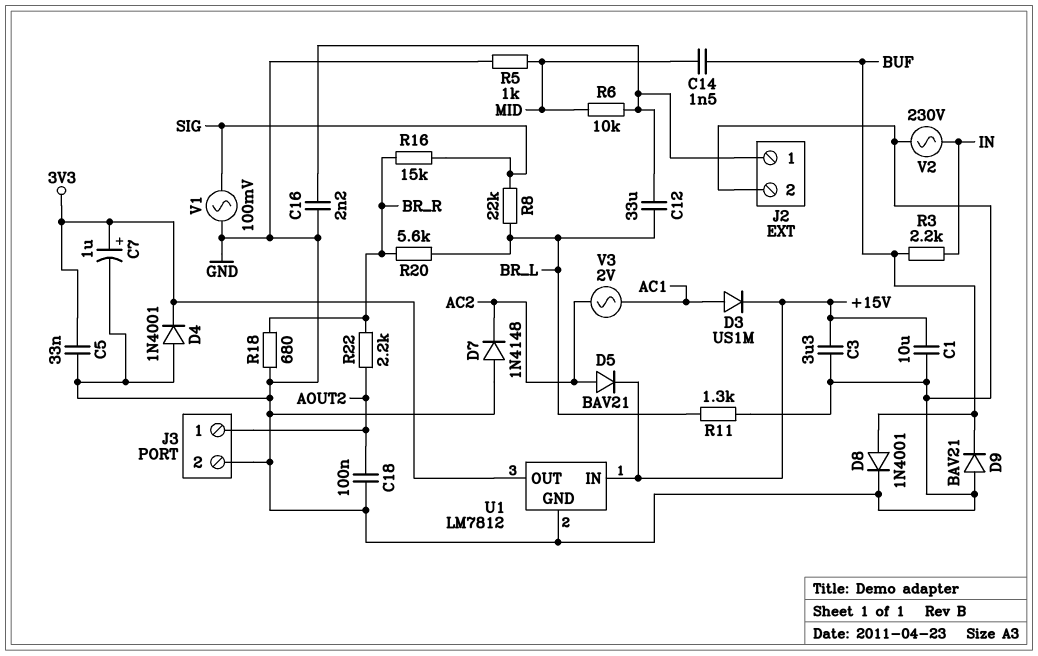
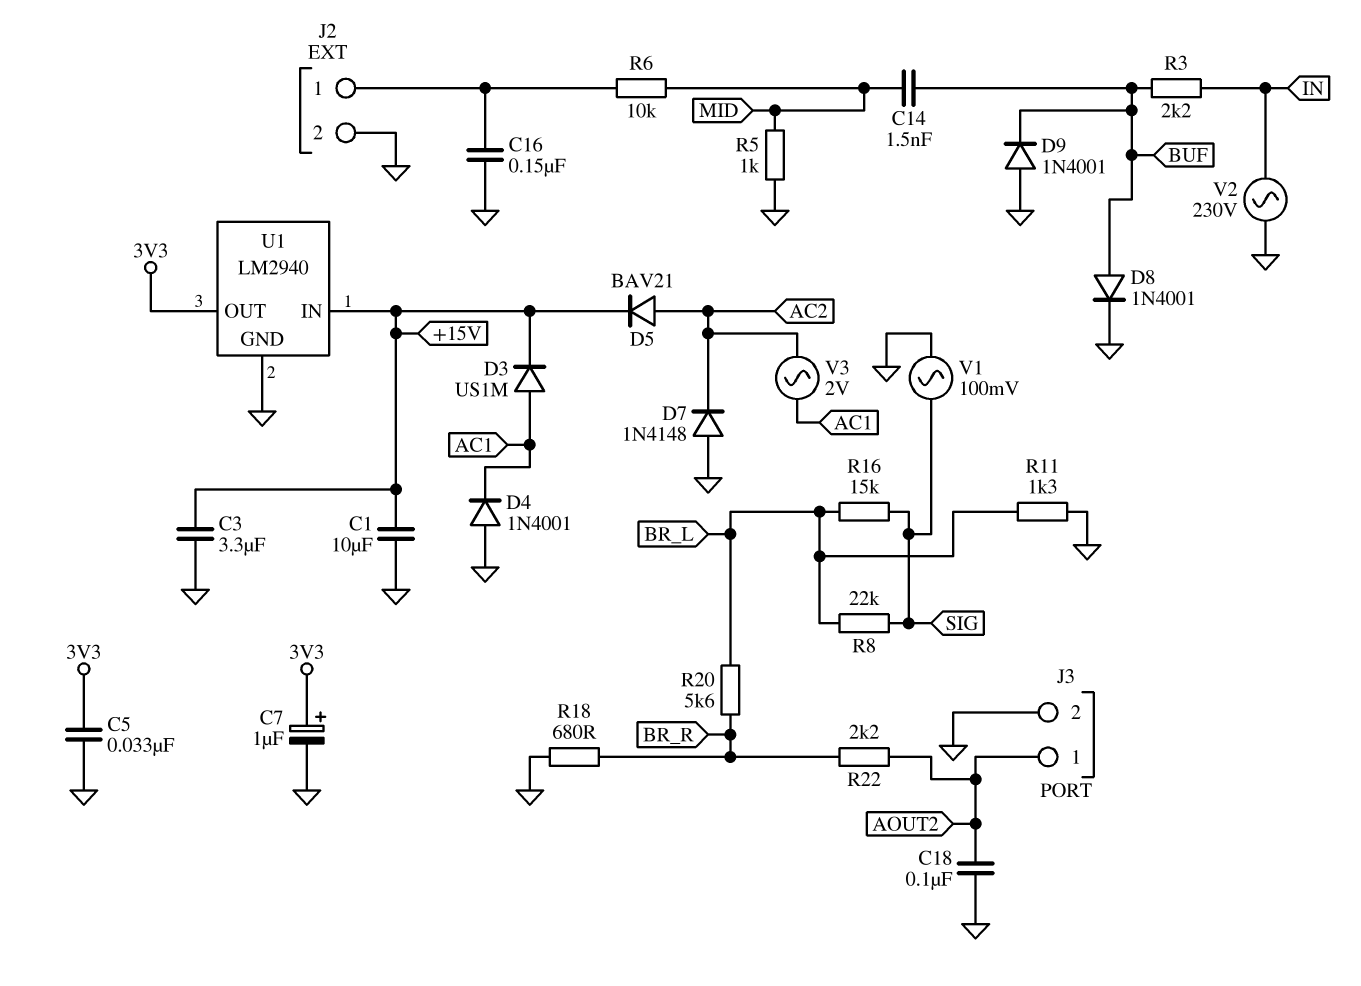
C12: 33uF (BR_L, J2/1) -> none
C16: 2.2nF (GND, J2/1) -> 150nF (GND, J2/1)
D4: diode 1N4001 (A GND, K 3V3) -> diode 1N4001 (A GND, K AC1)
D9: diode BAV21 (A GND, K BUF) -> diode 1N4001 (A GND, K BUF)
R16: 15k (BR_R, SIG) -> 15k (BR_L, SIG)
U1: LM7812 -> LM2940

